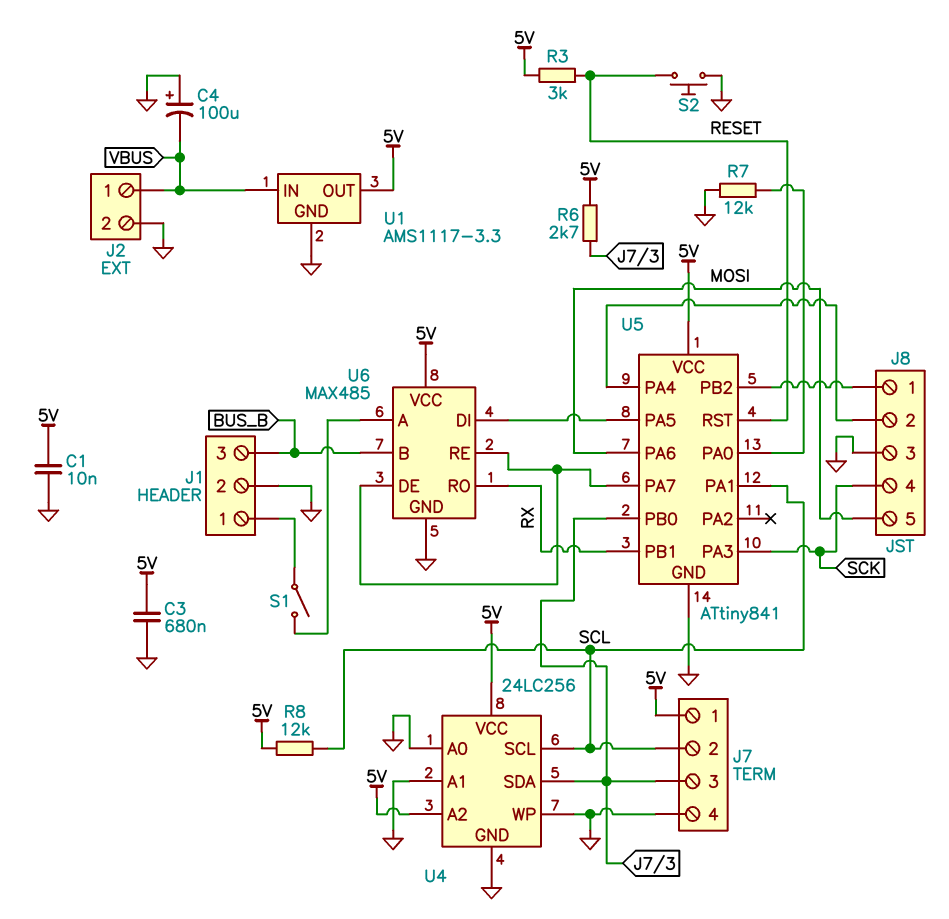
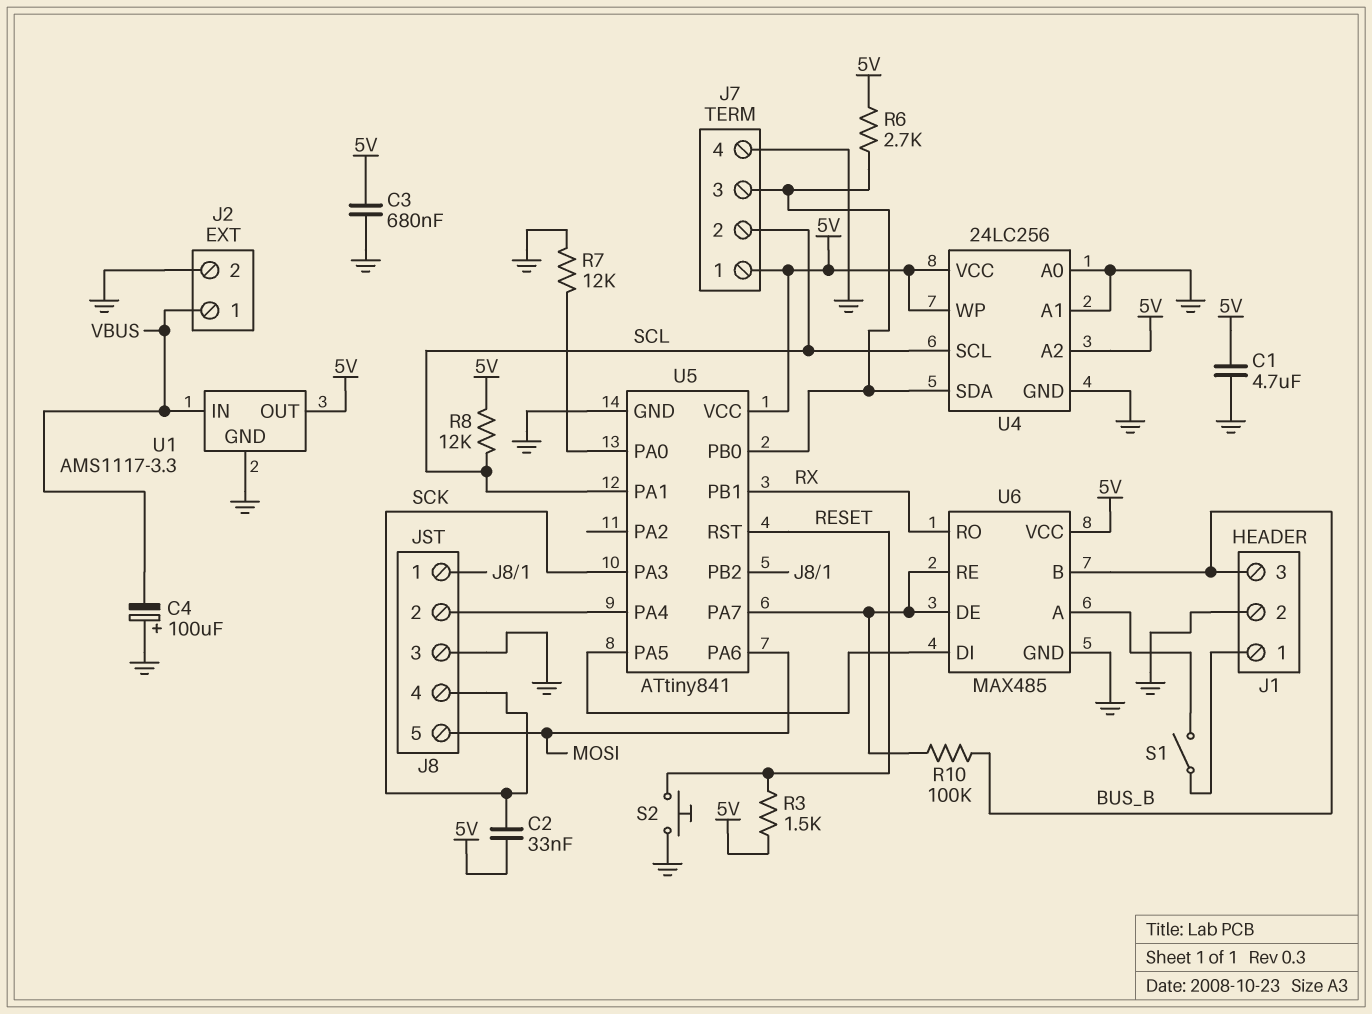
C1: 10nF (5V, GND) -> 4.7uF (5V, GND)
C2: none -> 33nF (5V, SCK)
R3: 3k (5V, RESET) -> 1.5k (5V, RESET)
R10: none -> 100k (BUS_B, U5/PA7)
U4 pin WP: GND -> 5V

